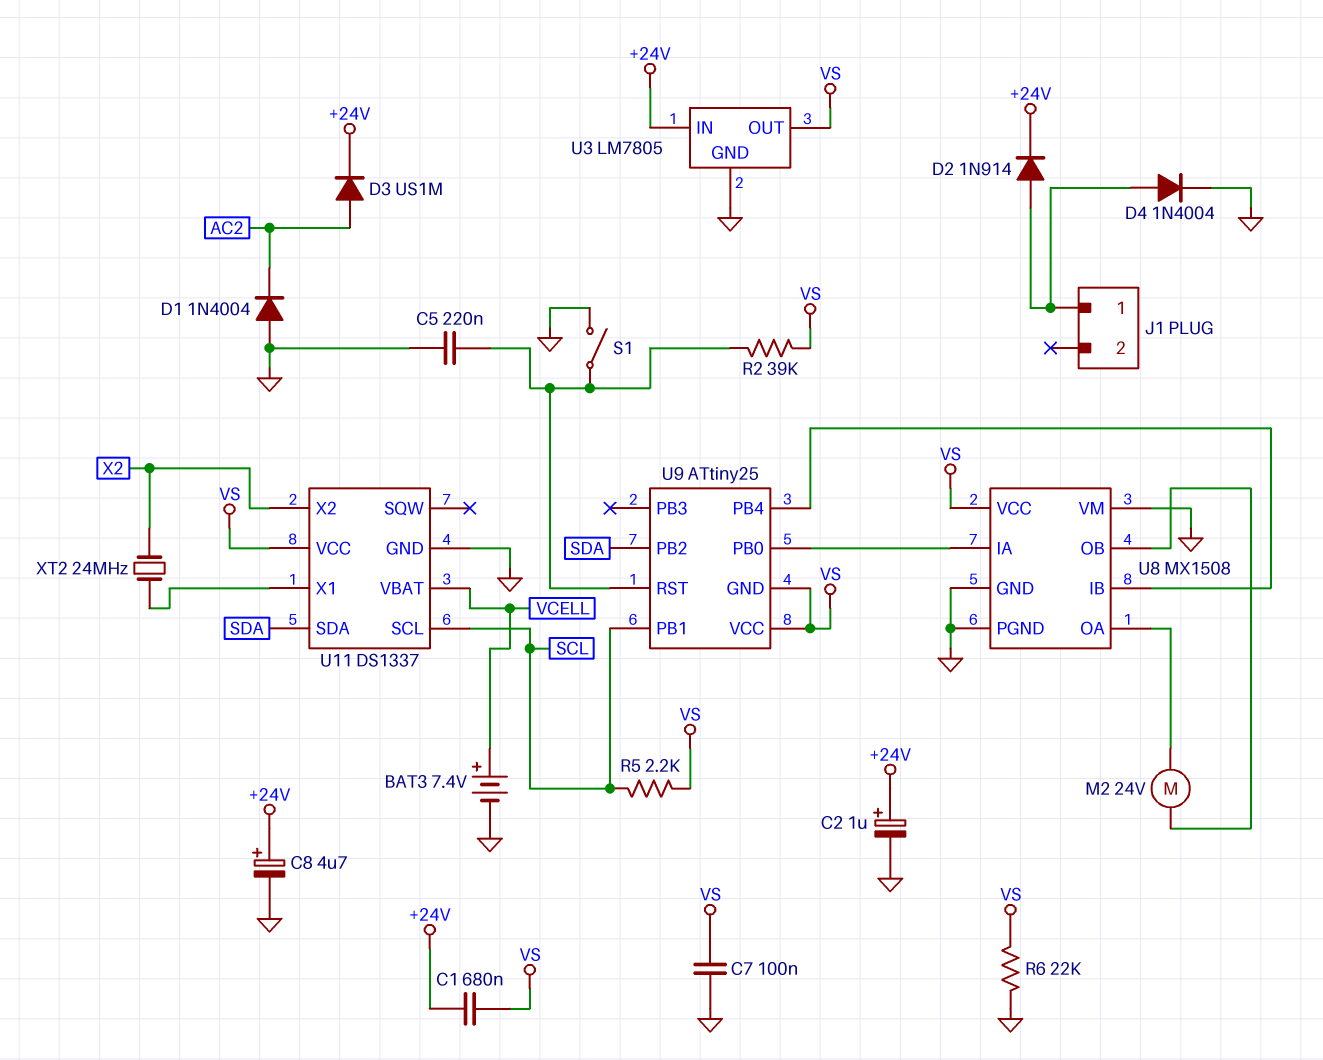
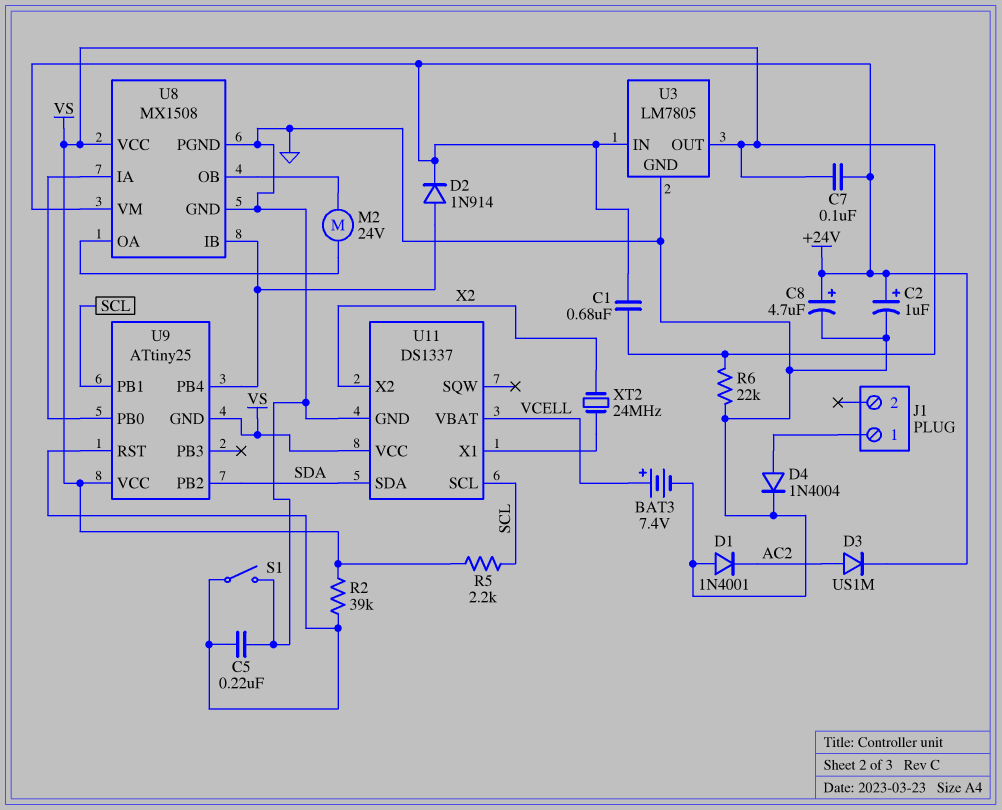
C7: 100nF (GND, VS) -> 100nF (+24V, VS)
D1: diode 1N4004 (A GND, K AC2) -> diode 1N4001 (A GND, K AC2)
D2: diode 1N914 (A J1/1, K +24V) -> diode 1N914 (A U8/IB, K +24V)
U8 pin VM: GND -> +24V

